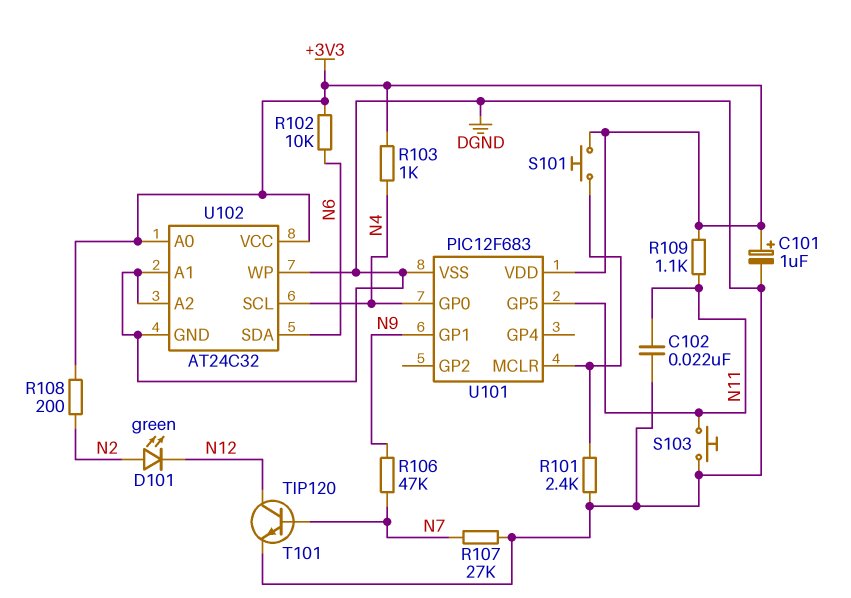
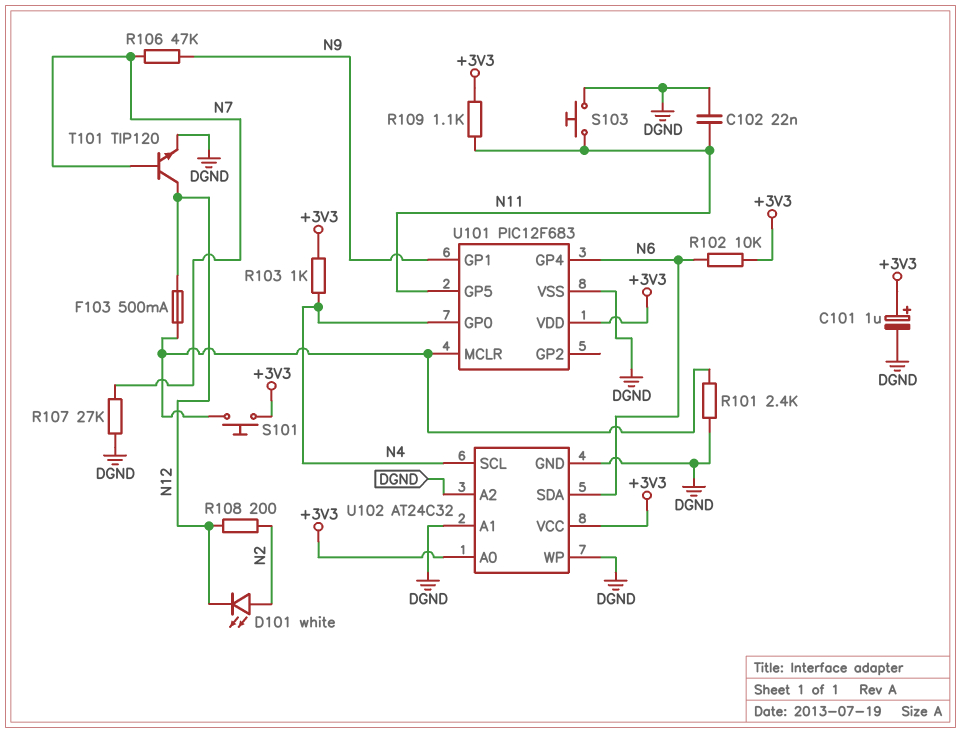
D101: LED green (A N2, K N12) -> LED white (A N2, K N12)
F103: none -> 500mA (N12, U101/MCLR)
R108: 200 (+3V3, N2) -> 200 (N2, N12)
U101 pin GP4: none -> N6

